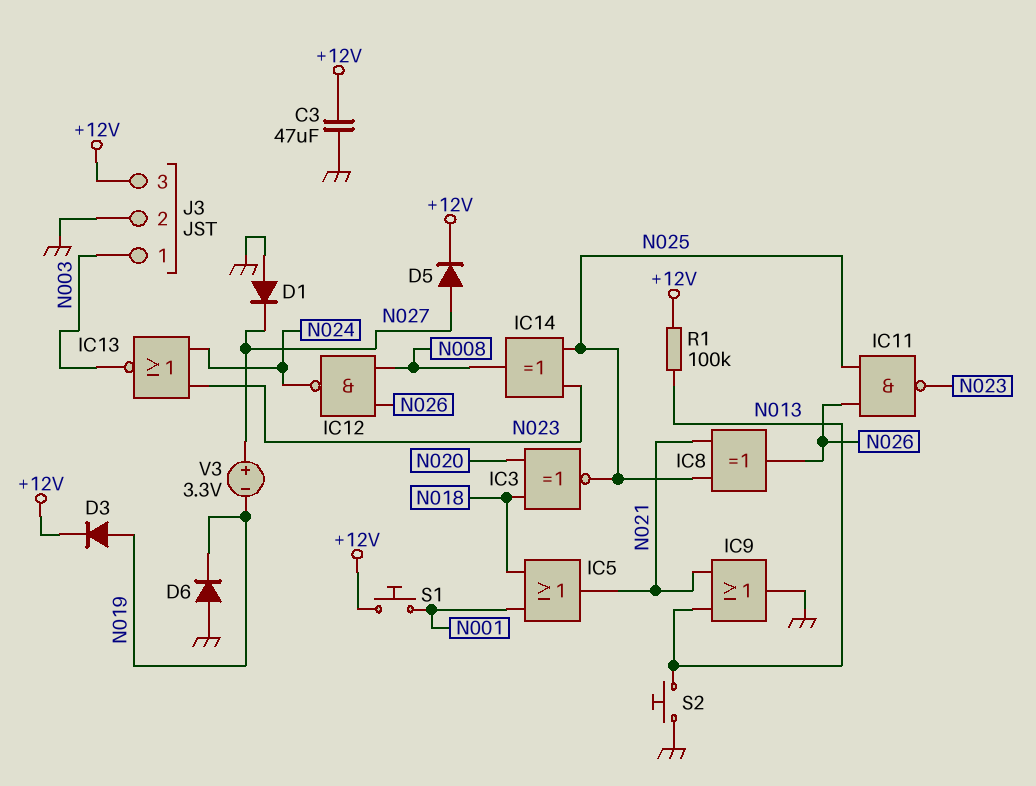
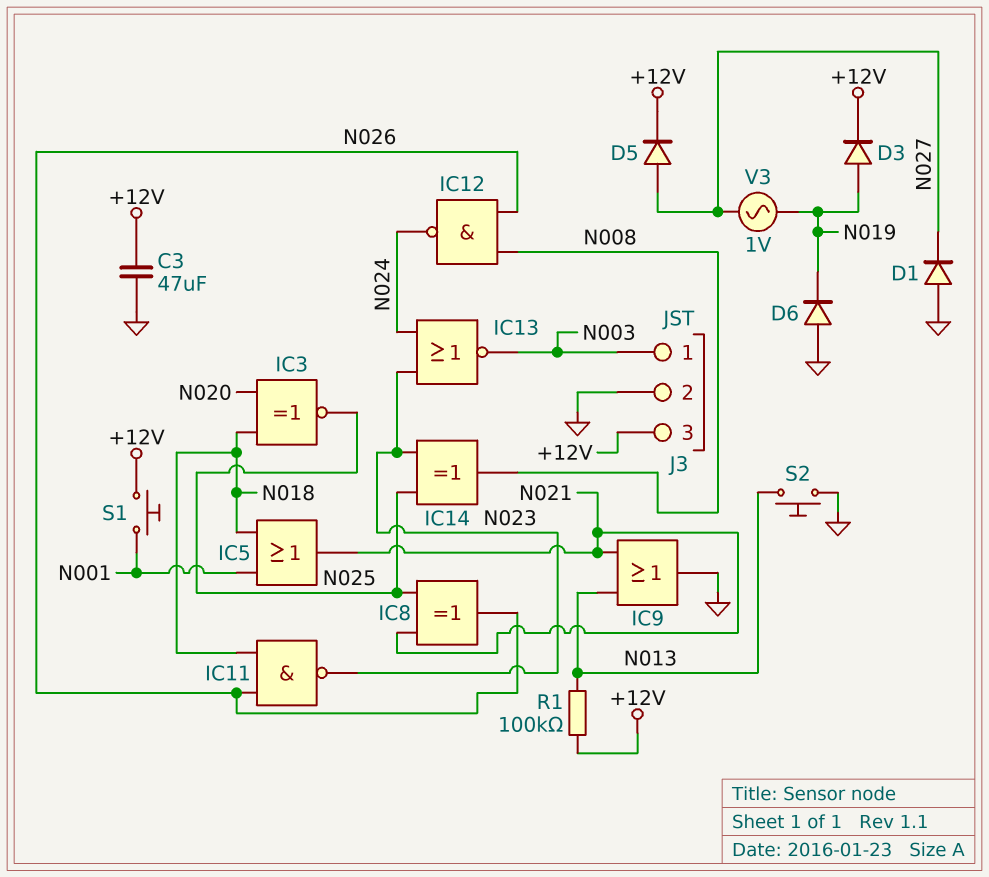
IC11: NAND (in N025, in N026, out N023) -> NAND (in N018, in N026, out N023)
V3: 3.3V (plus N027, minus N019) -> AC 1V (N019, N027)

